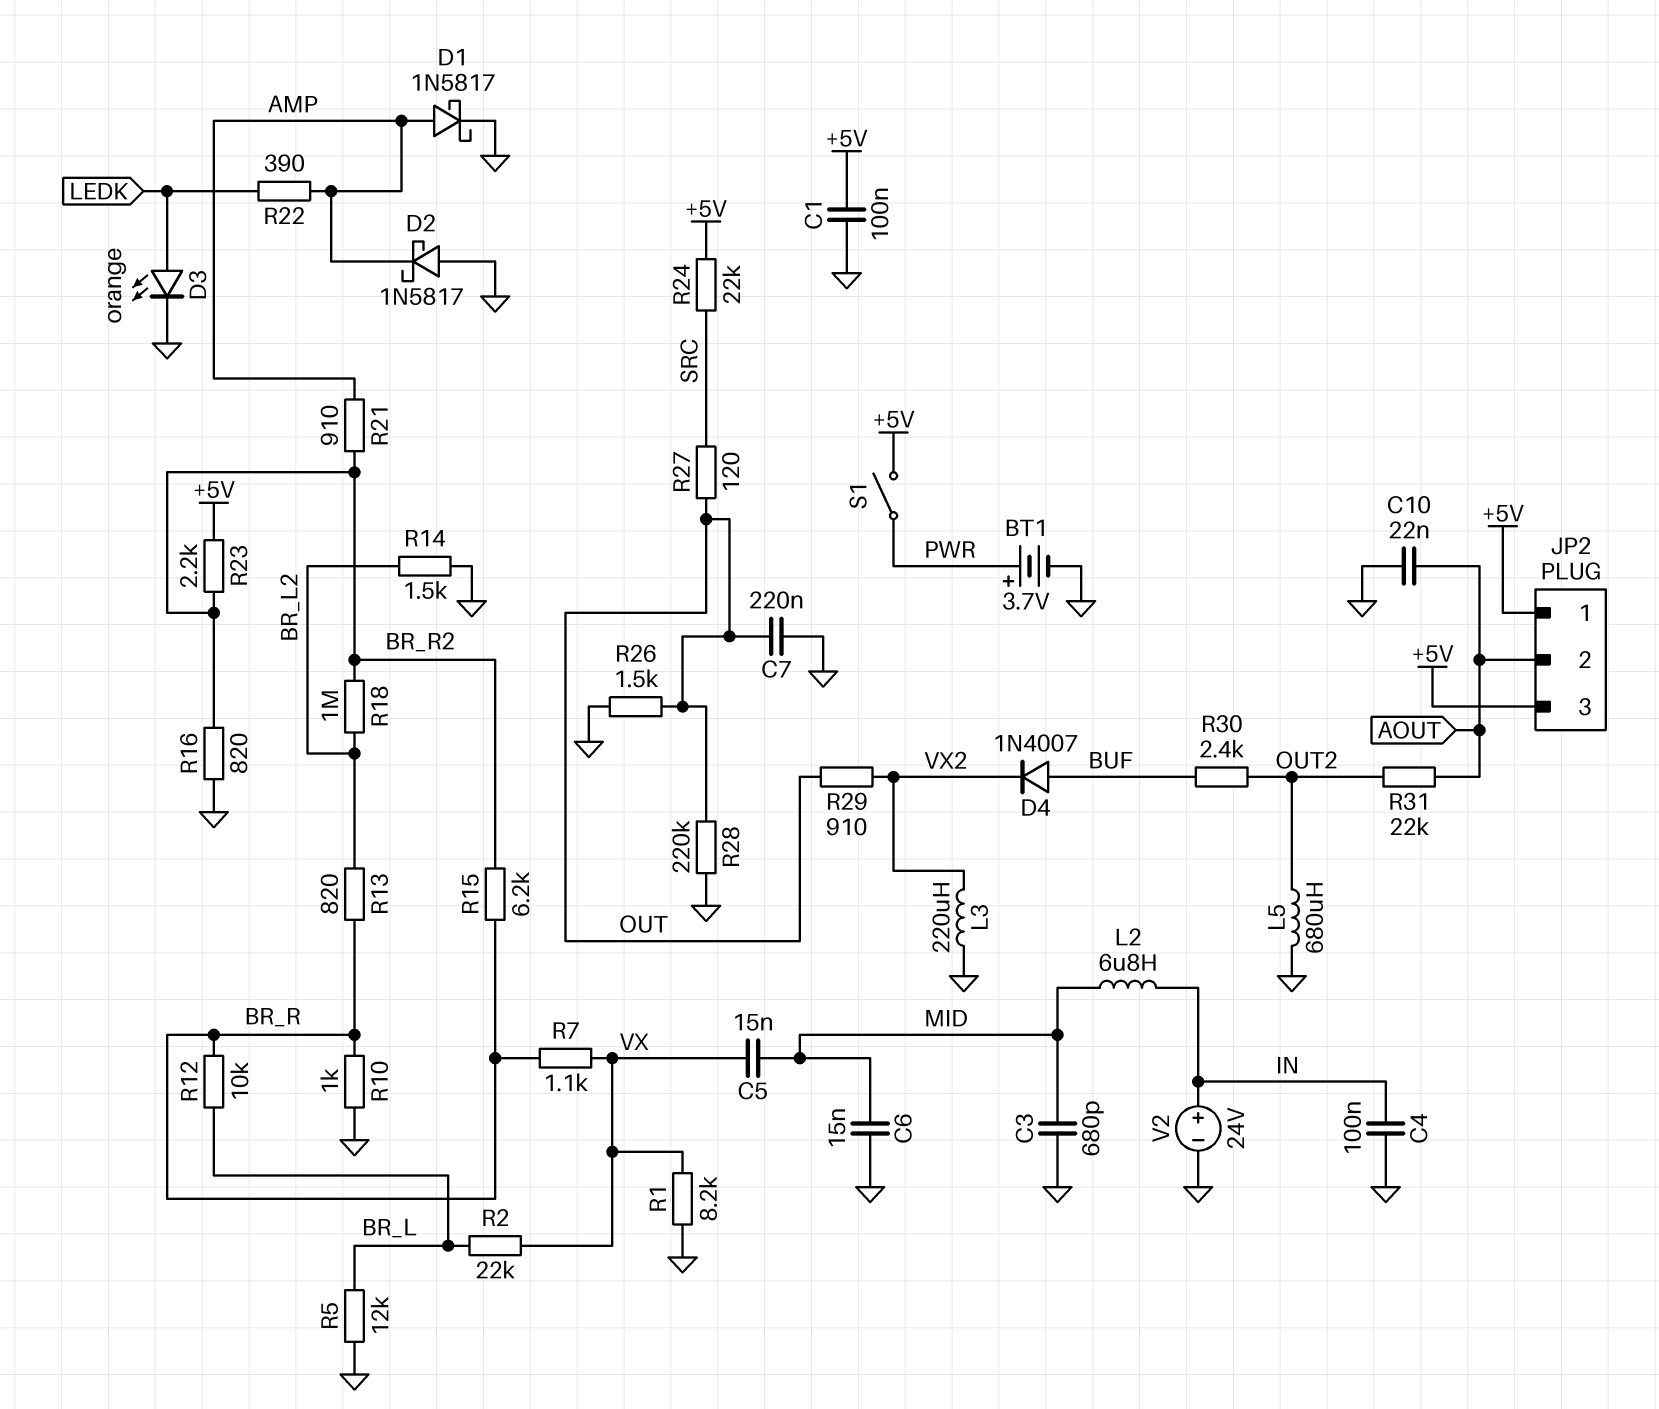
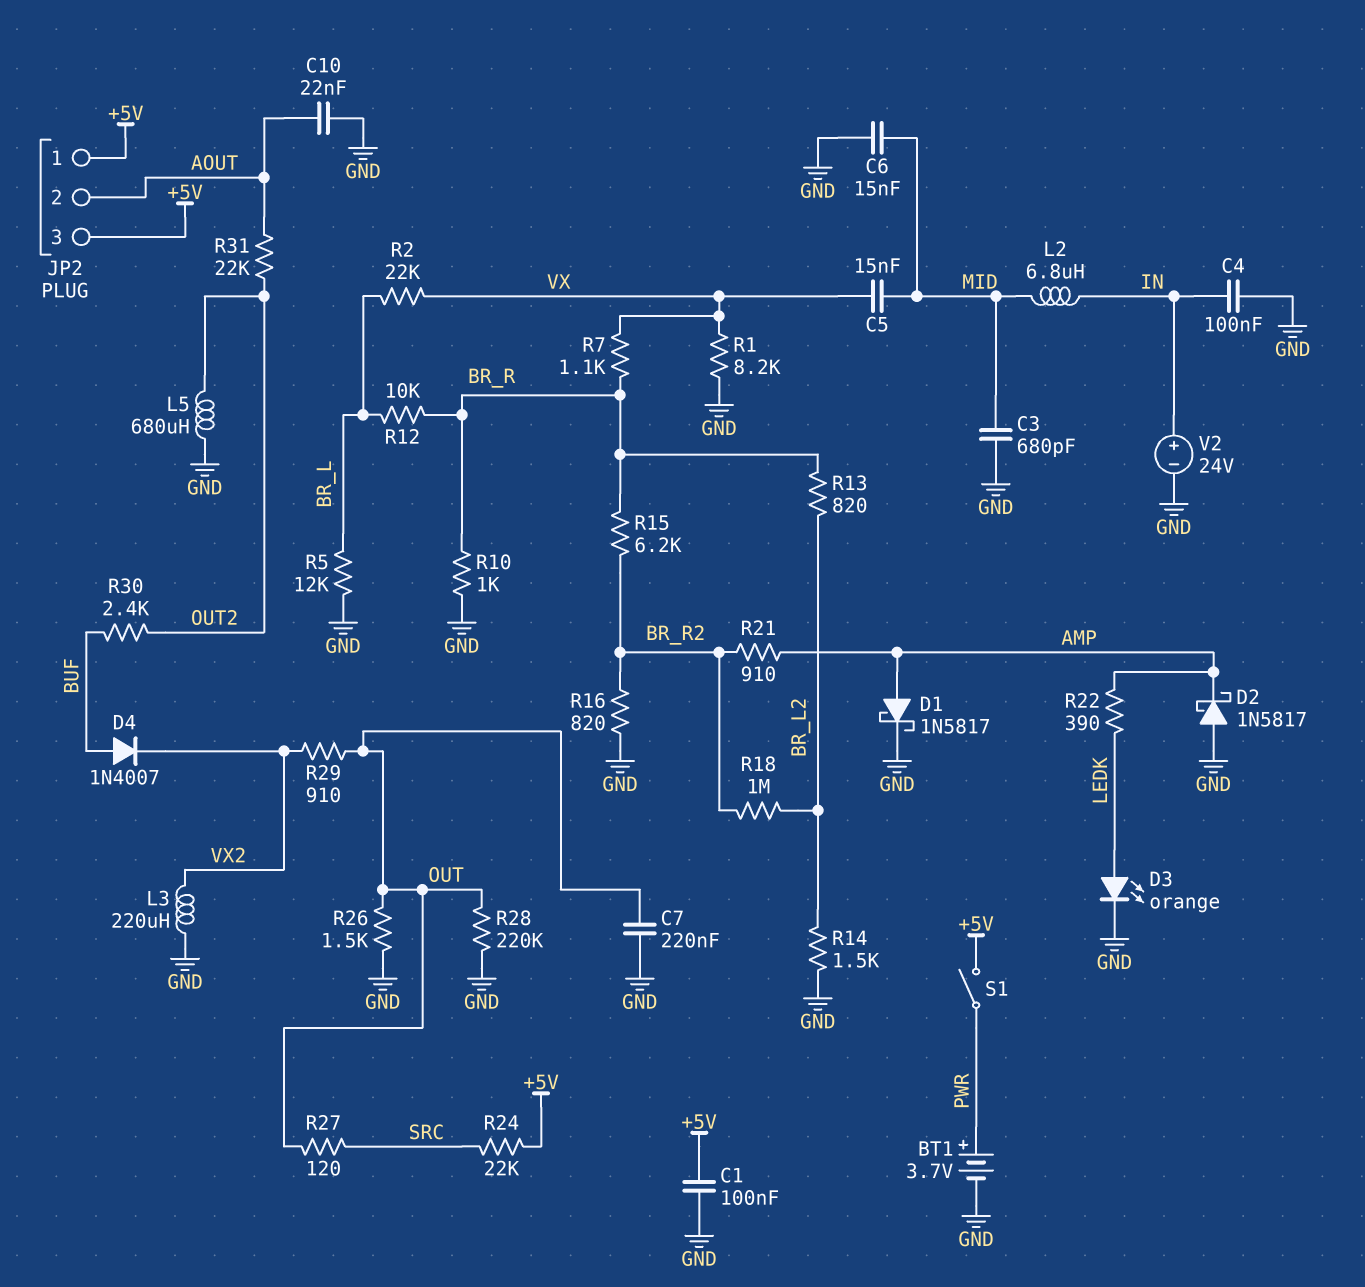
R23: 2.2k (+5V, BR_R2) -> none

